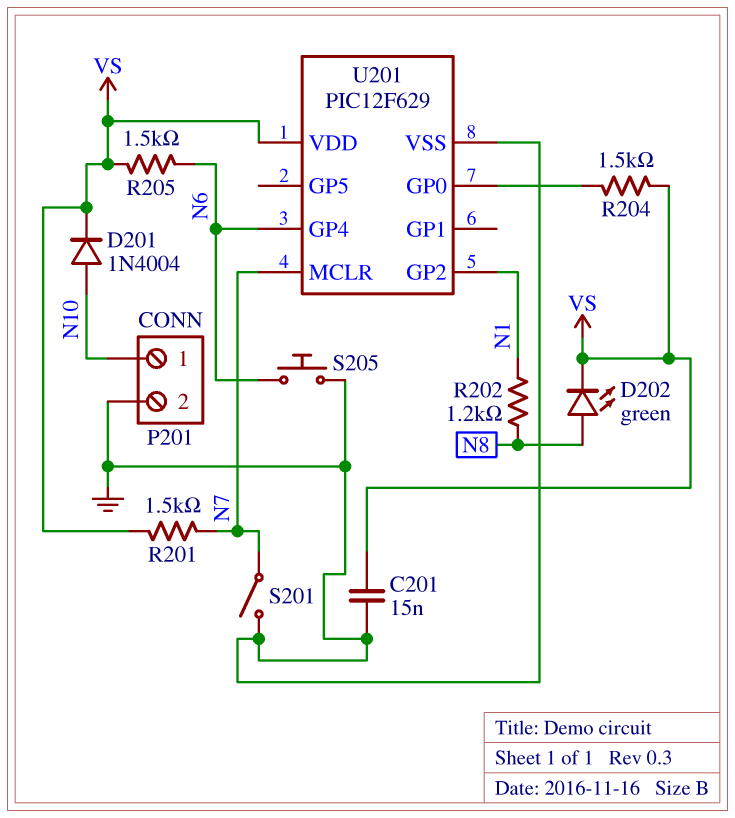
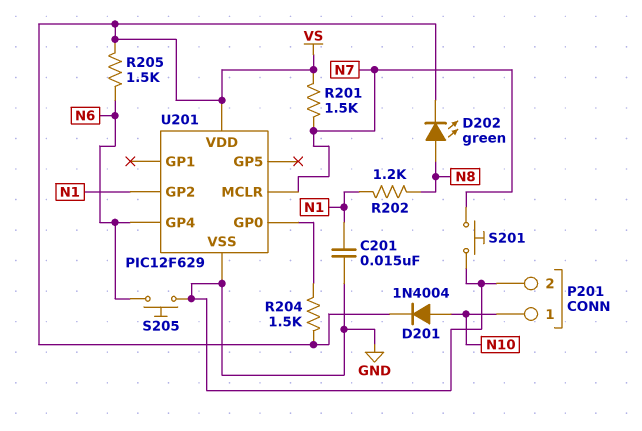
C201: 15nF (GND, VS) -> 15nF (GND, N1)
S201: switch (GND, N7) -> button (GND, N7)

